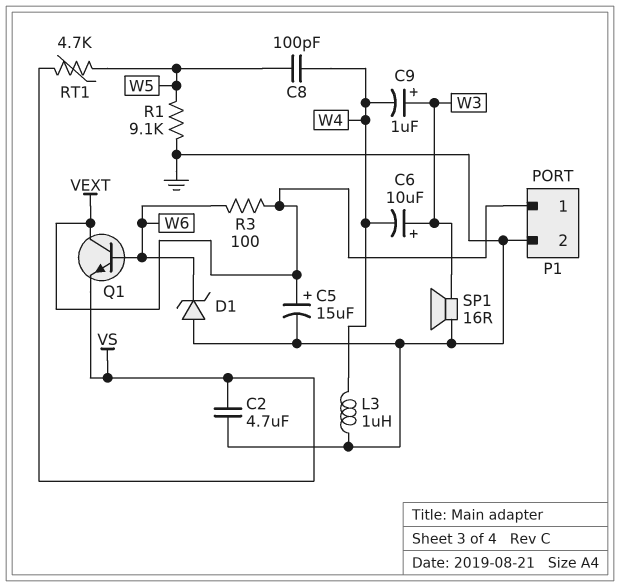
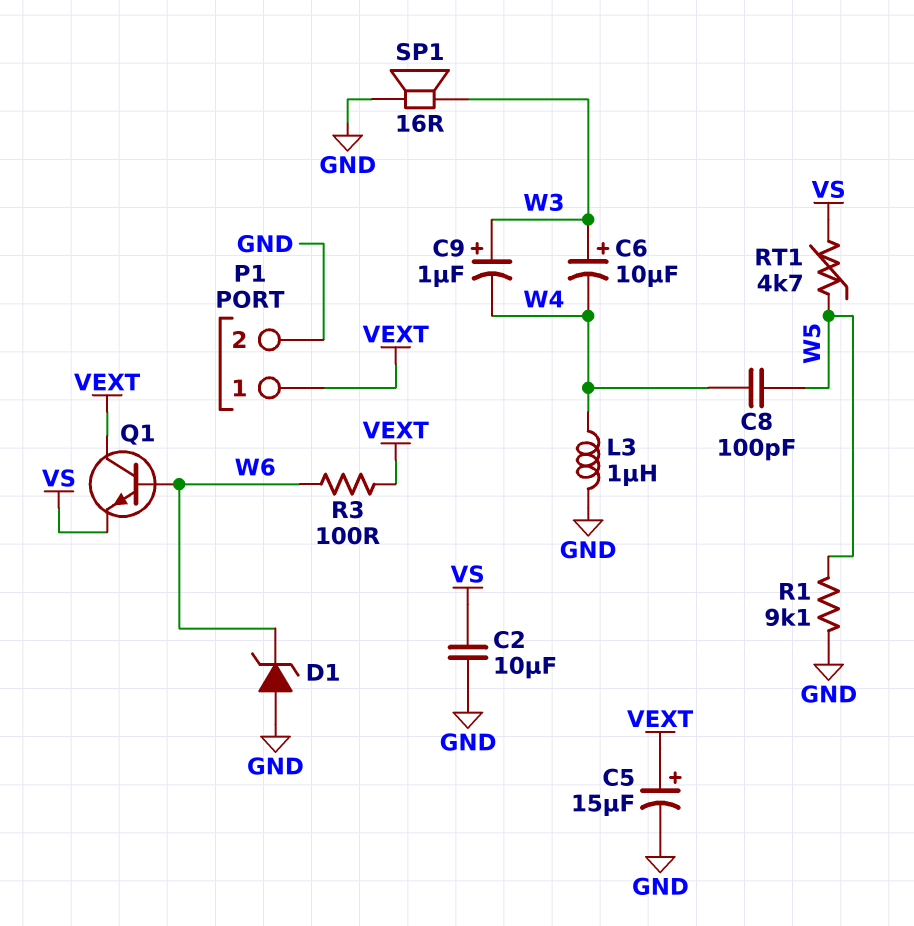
C2: 4.7uF (GND, VS) -> 10uF (GND, VS)

